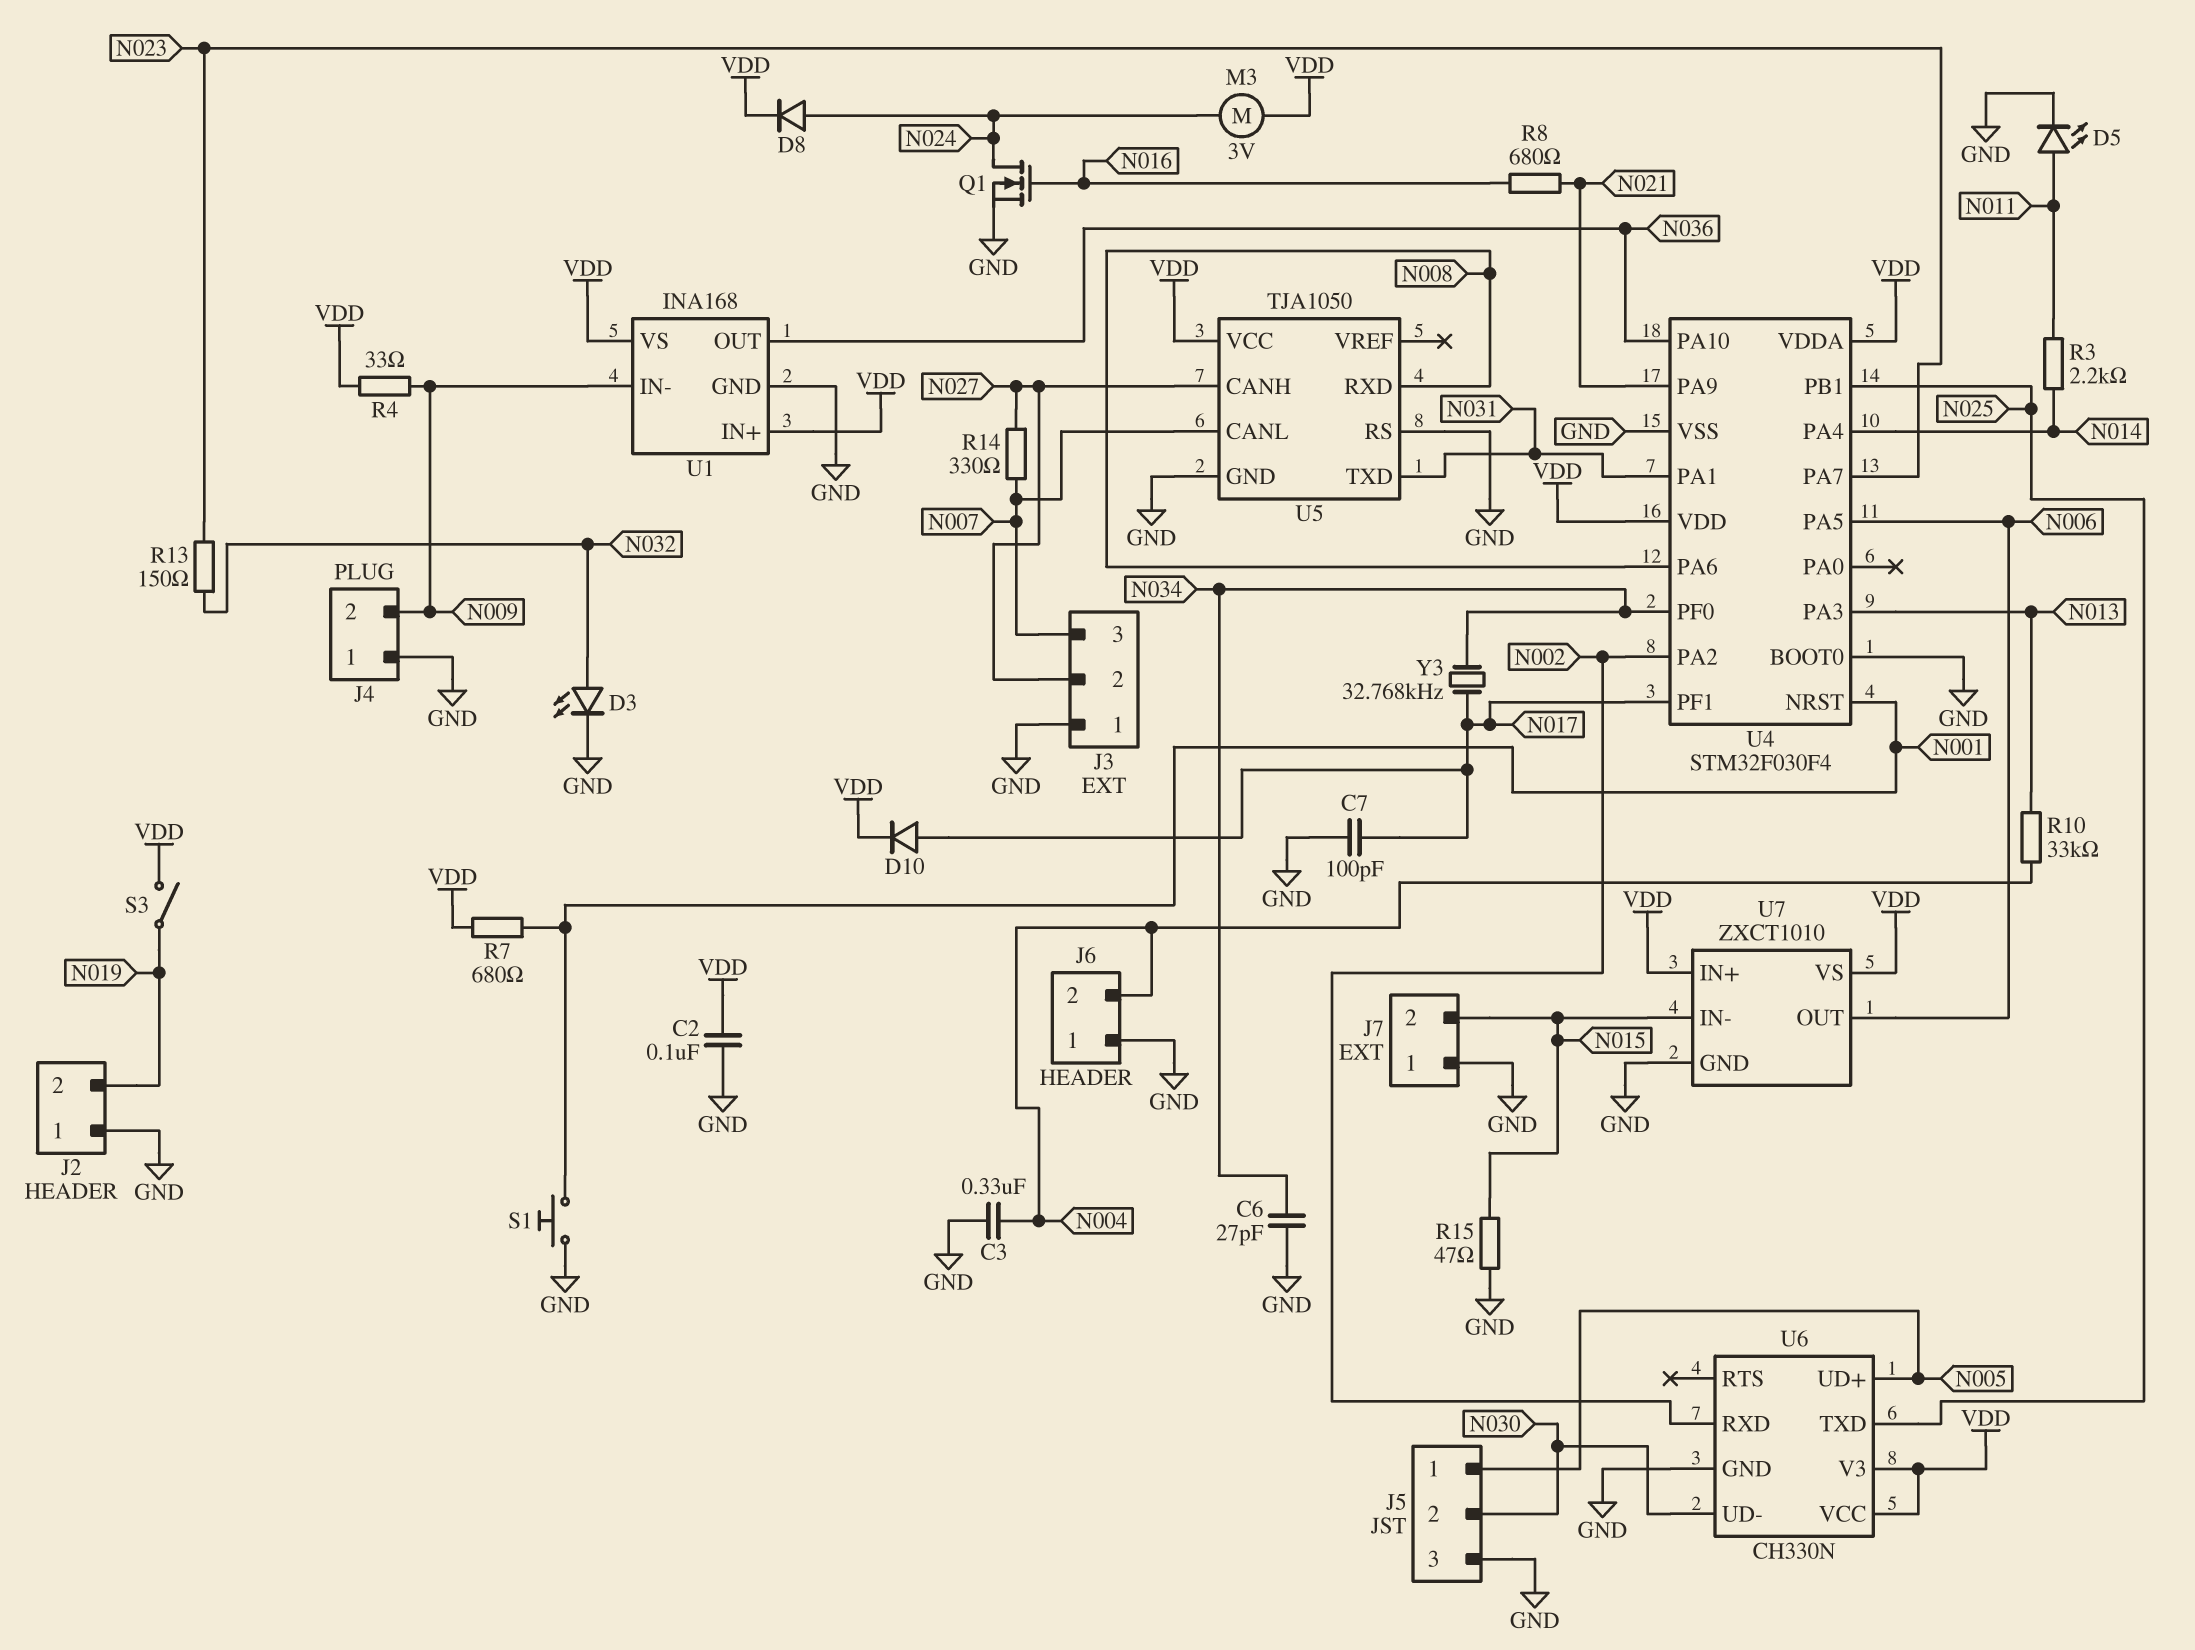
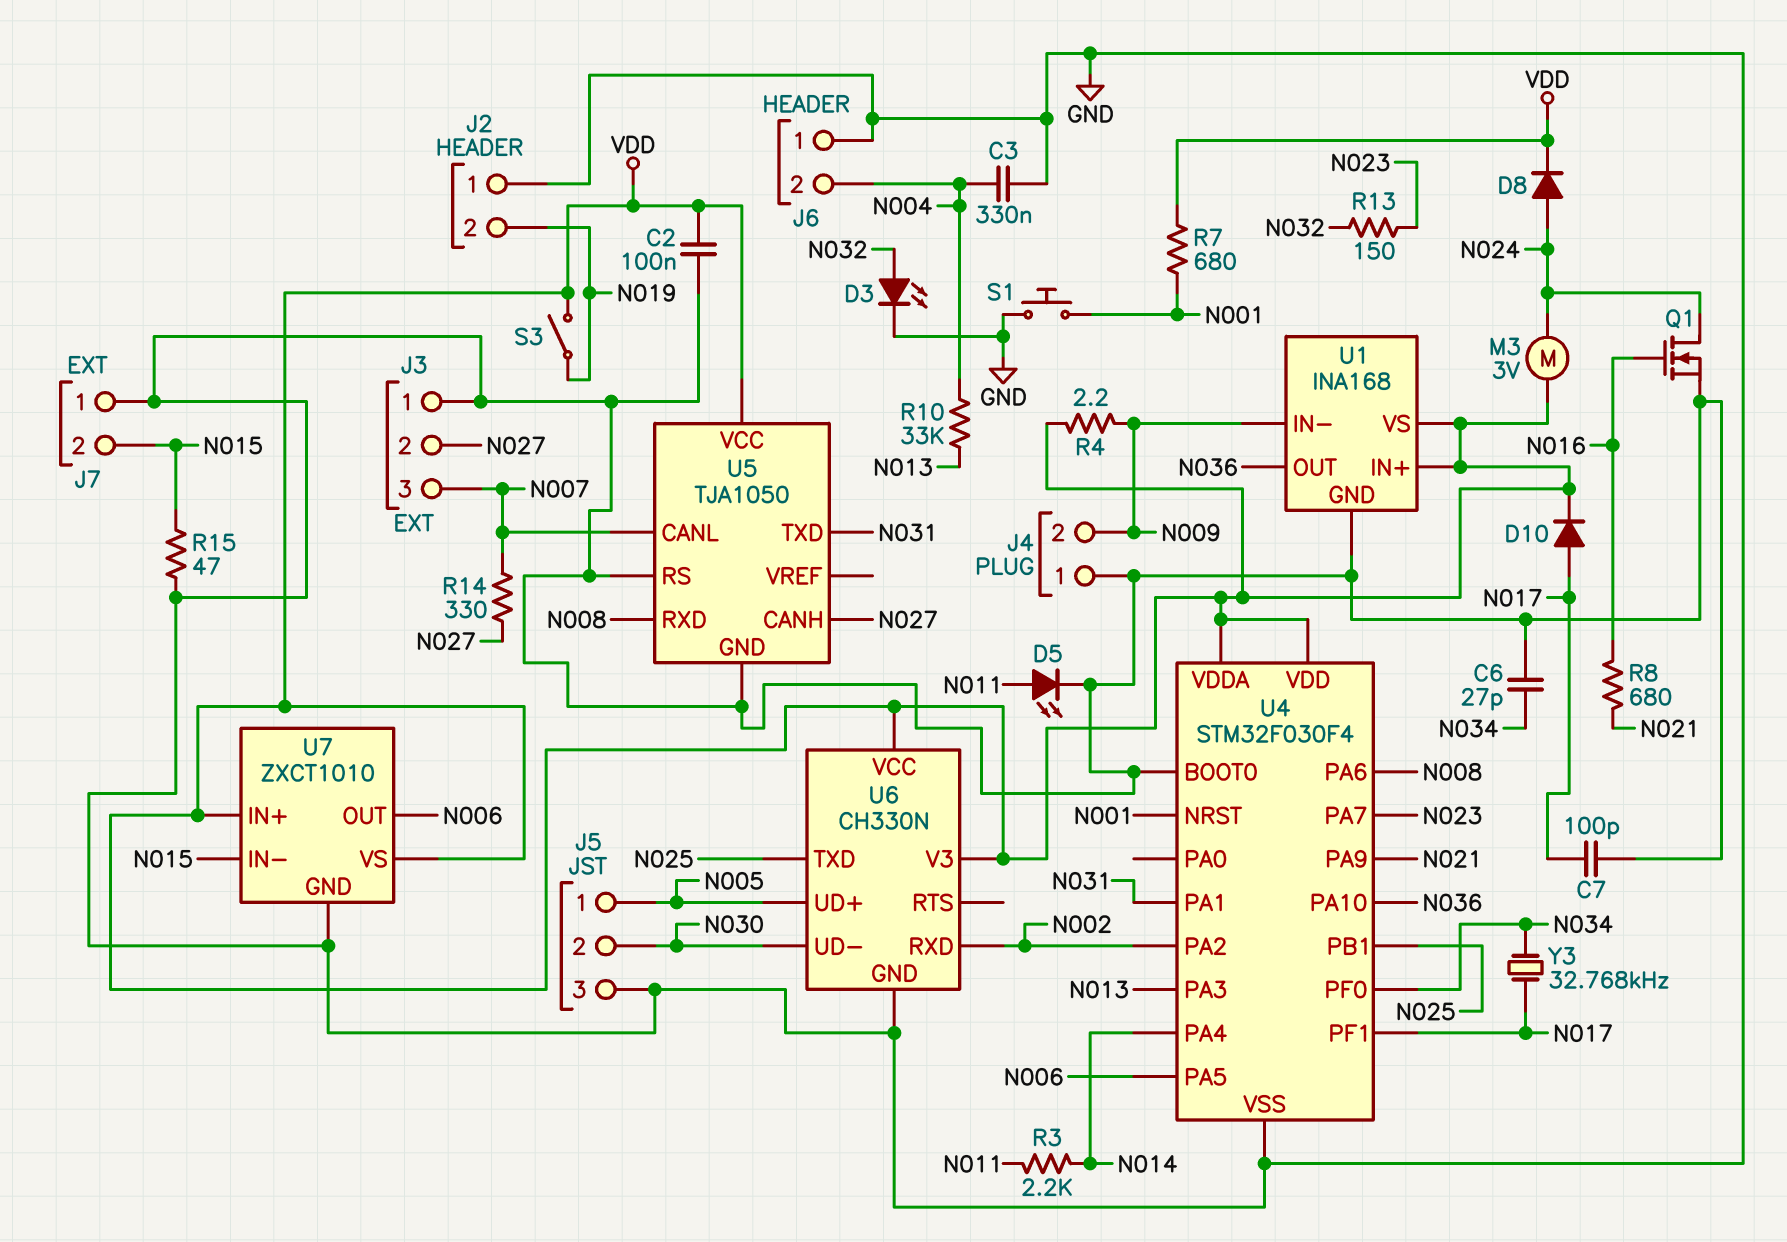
R4: 33 (N009, VDD) -> 2.2 (N009, VDD)

